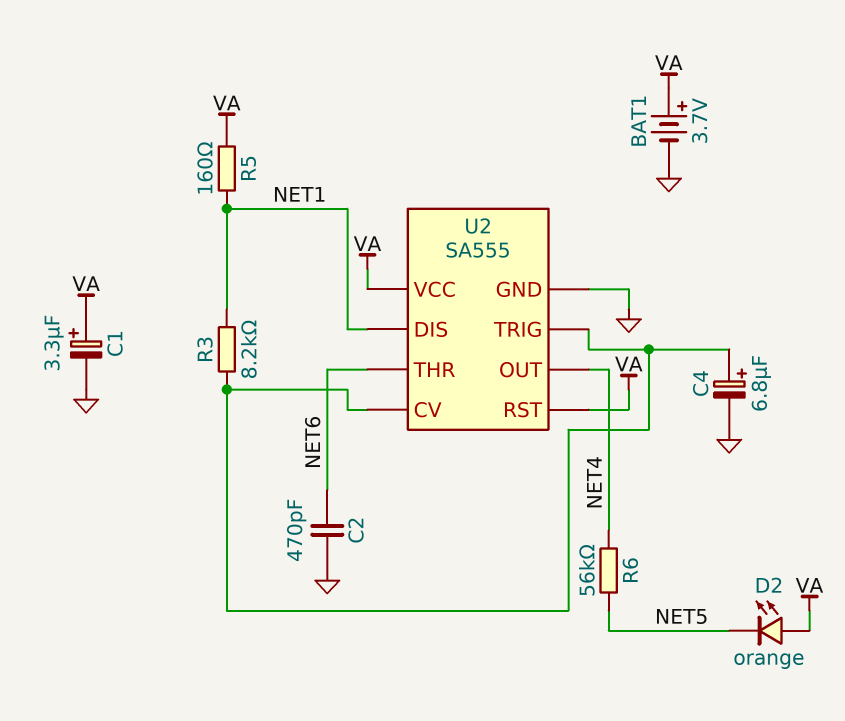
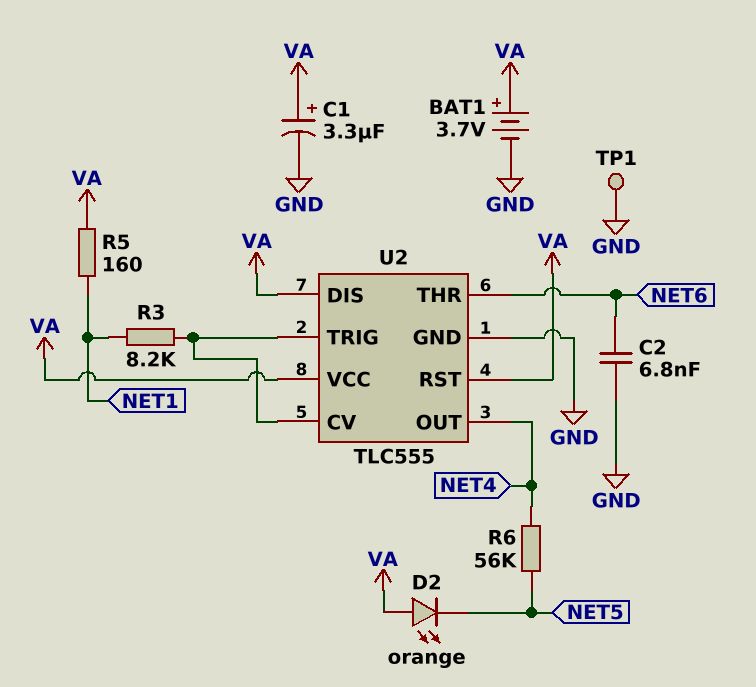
C2: 470pF (GND, NET6) -> 6.8nF (GND, NET6)
C4: 6.8uF (plus U2/CV, minus GND) -> none
TP1: none -> test point (GND)
U2: SA555 -> TLC555
U2 pin DIS: NET1 -> VA

